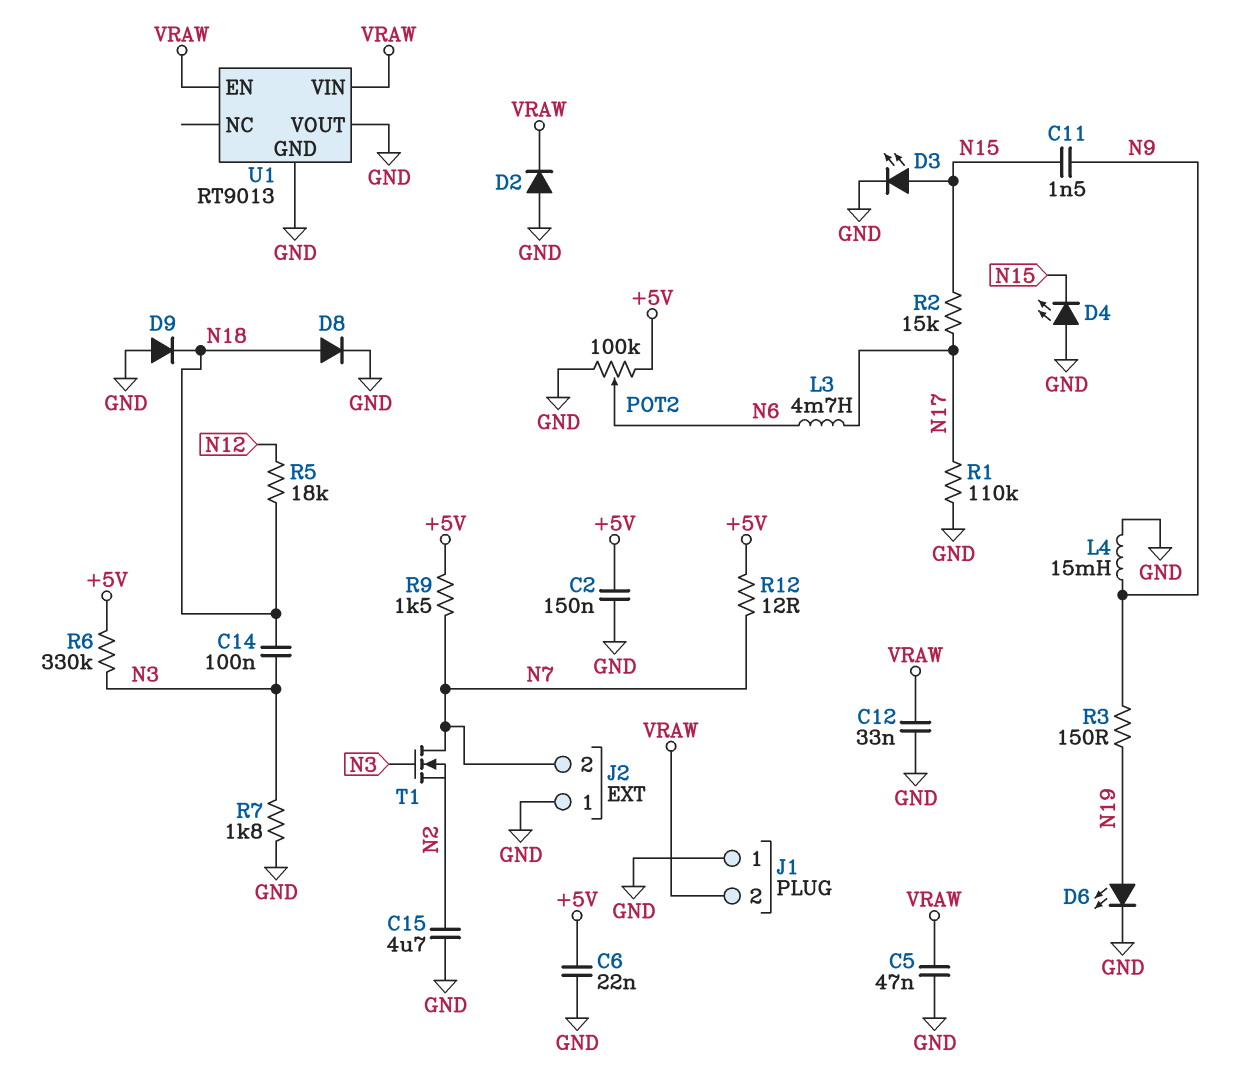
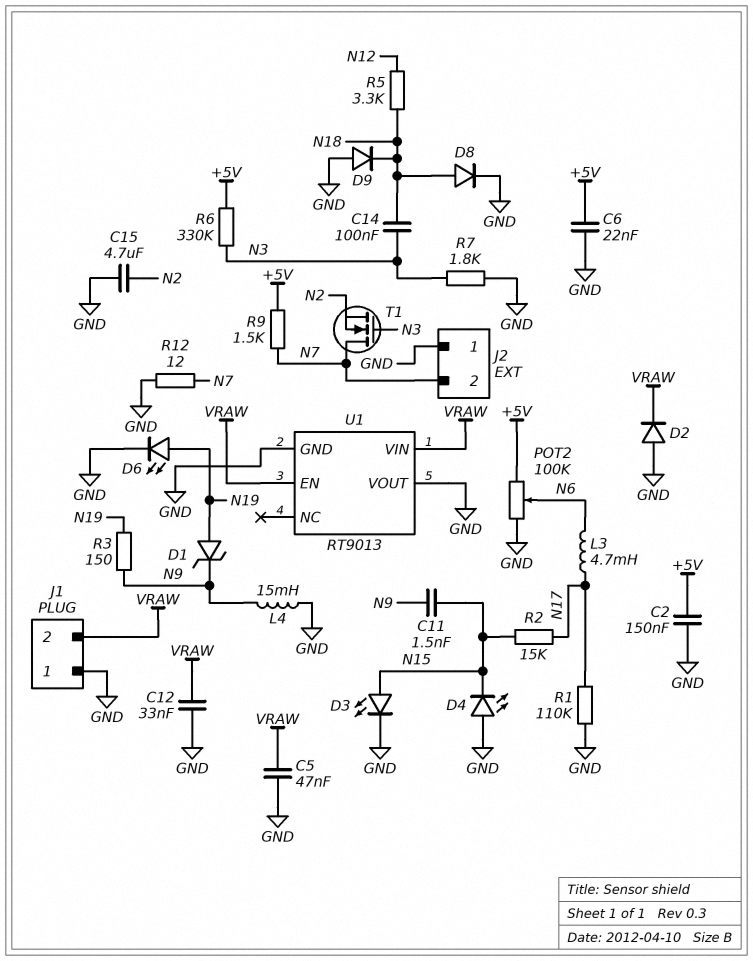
D1: none -> zener (A N19, K N9)
R5: 18k (N12, N18) -> 3.3k (N12, N18)
R12: 12 (+5V, N7) -> 12 (GND, N7)

